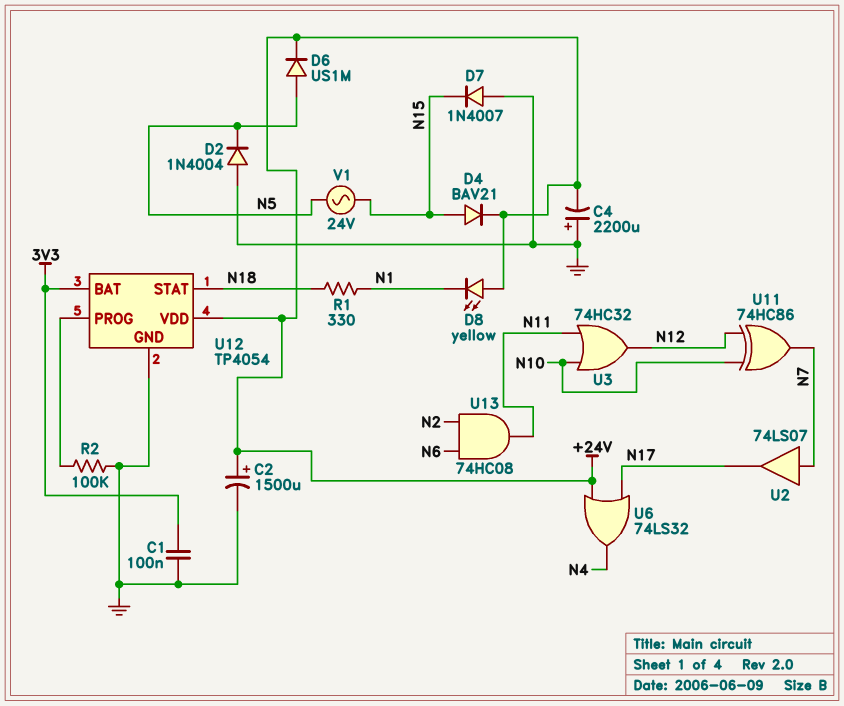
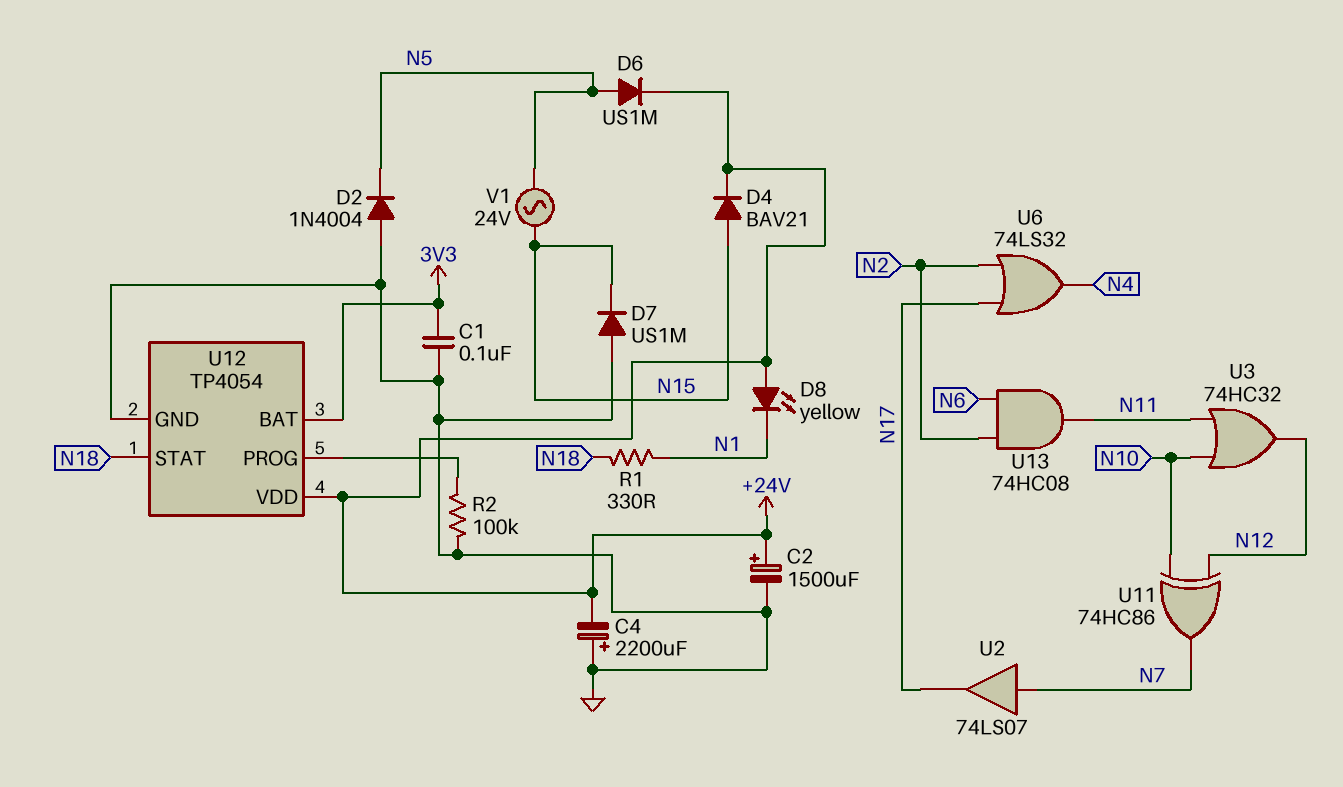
D7: diode 1N4007 (A GND, K N15) -> diode US1M (A GND, K N15)
U6: OR 74LS32 (in +24V, in N17, out N4) -> OR 74LS32 (in N2, in N17, out N4)

